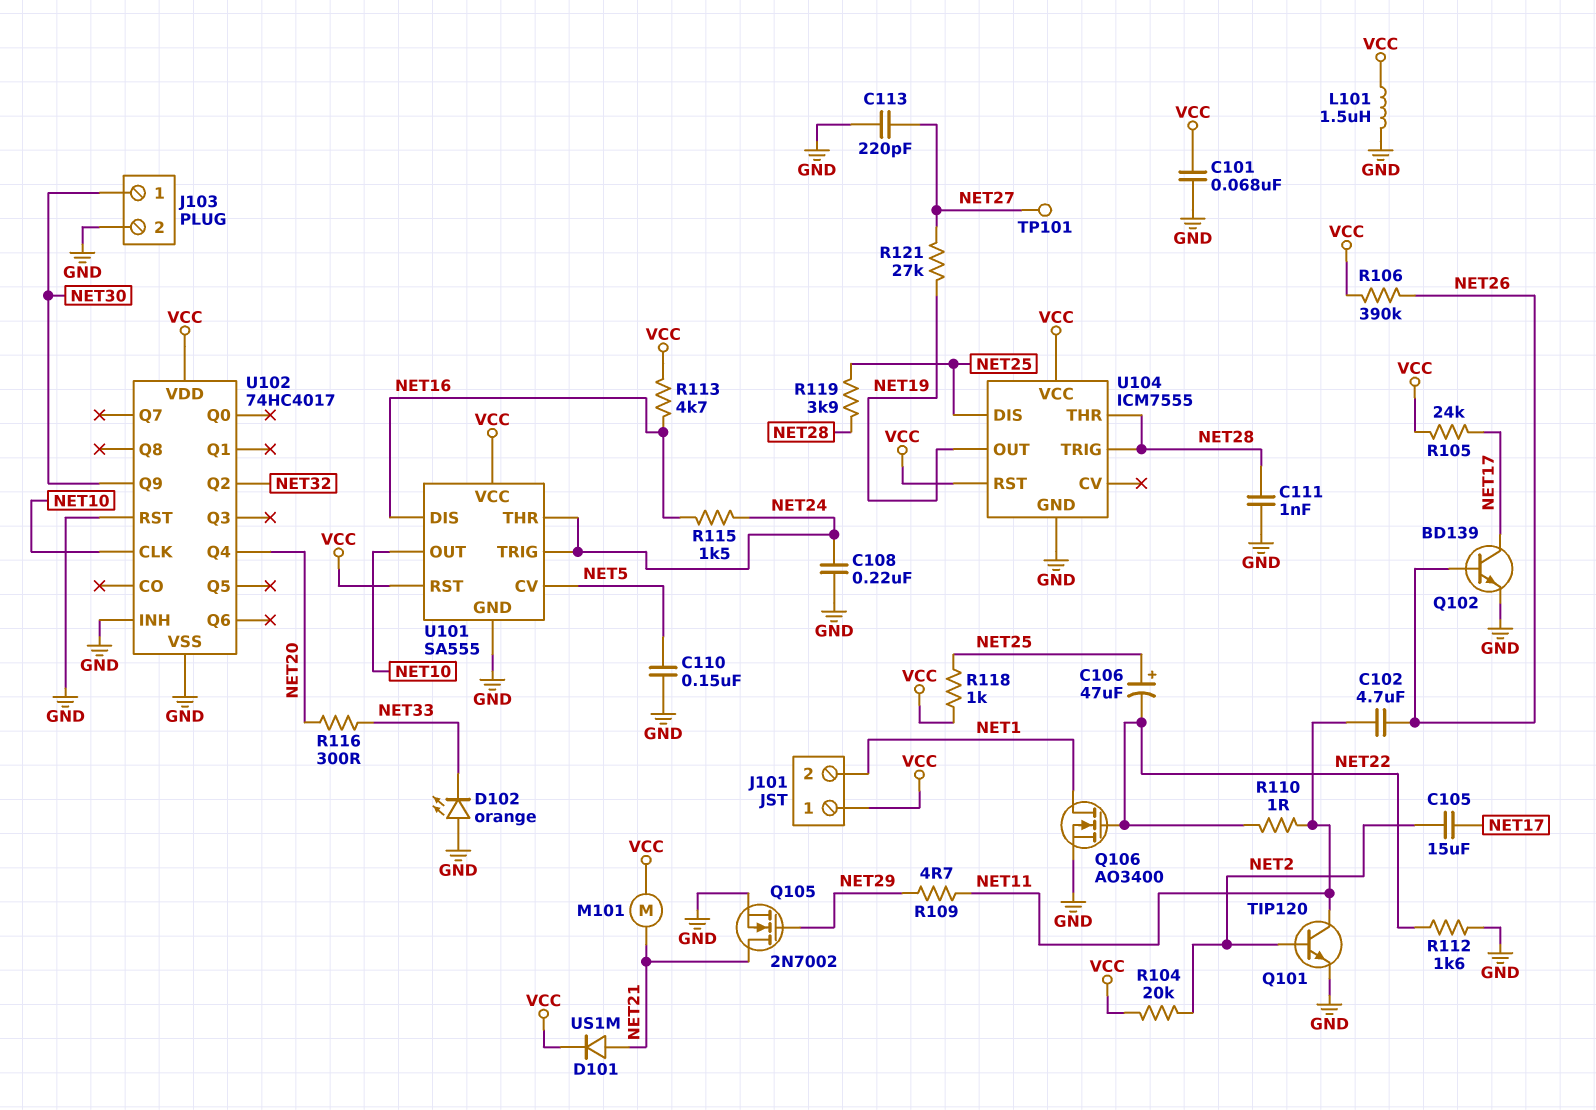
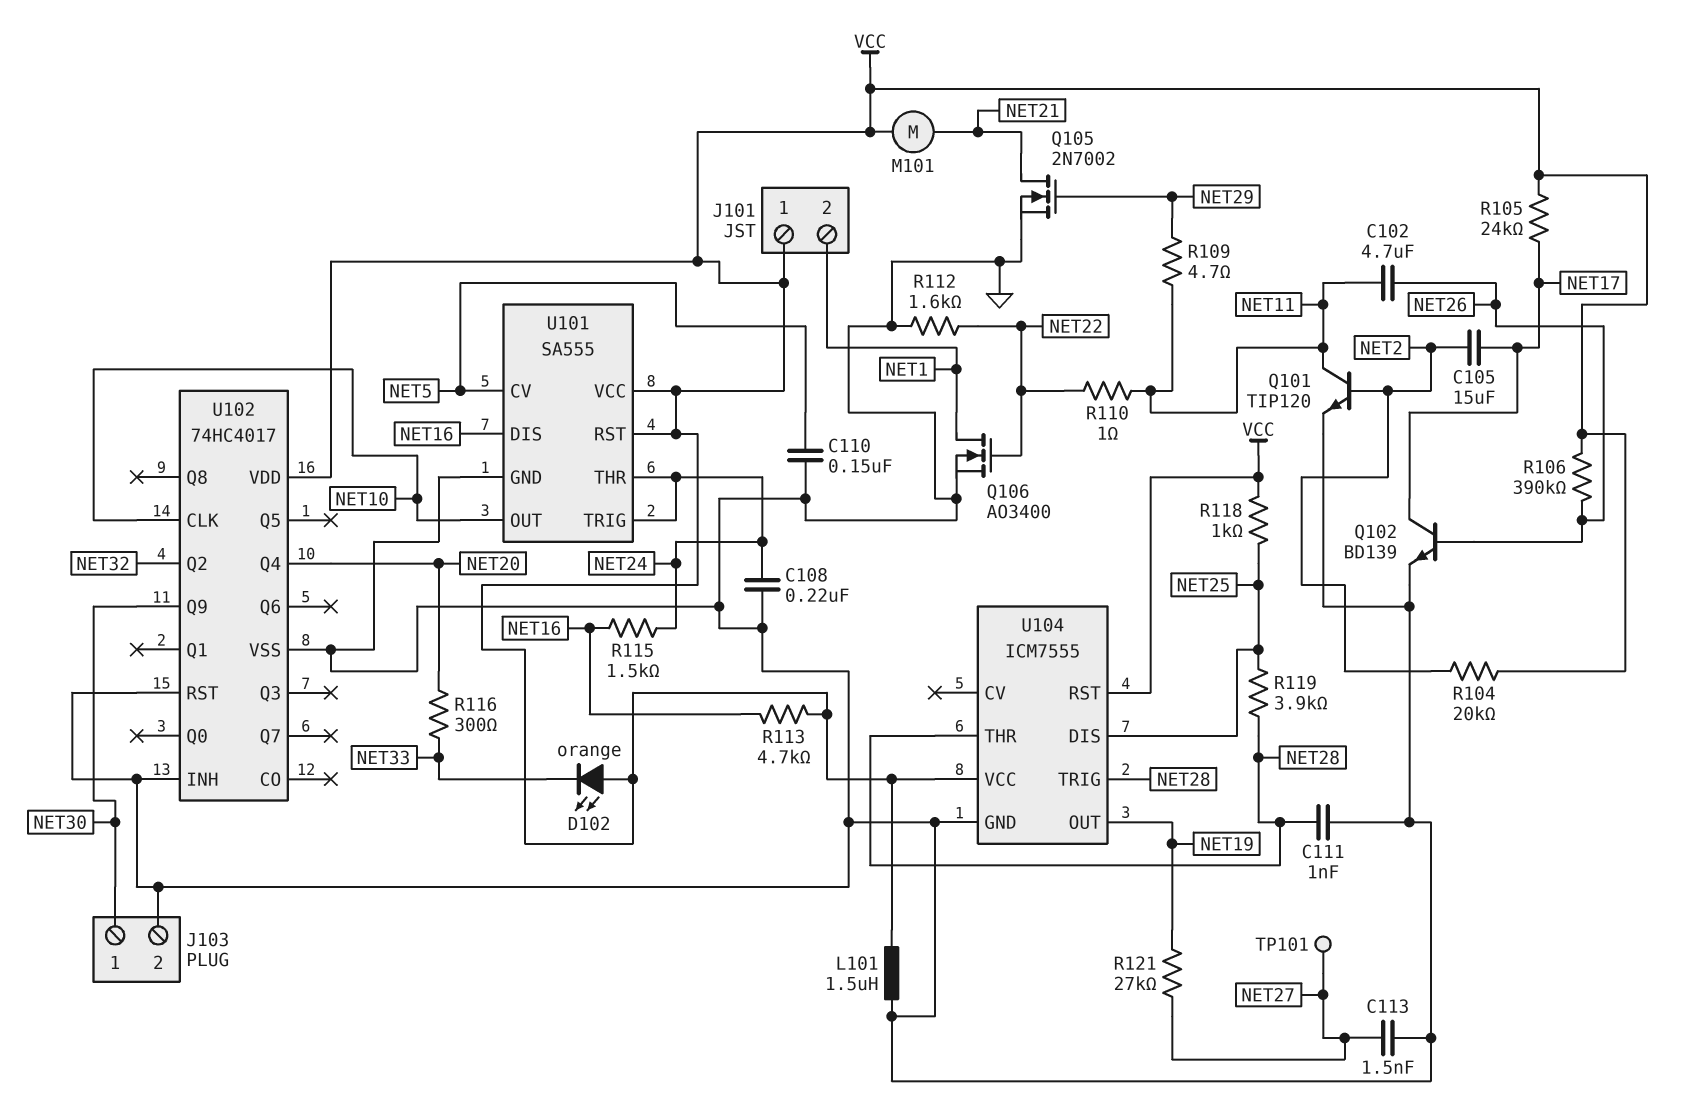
C101: 68nF (GND, VCC) -> none
C106: 47uF (plus NET25, minus NET22) -> none
C113: 220pF (GND, NET27) -> 1.5nF (GND, NET27)
D101: diode US1M (A NET21, K VCC) -> none
D102: LED orange (A GND, K NET33) -> LED orange (A VCC, K NET33)

